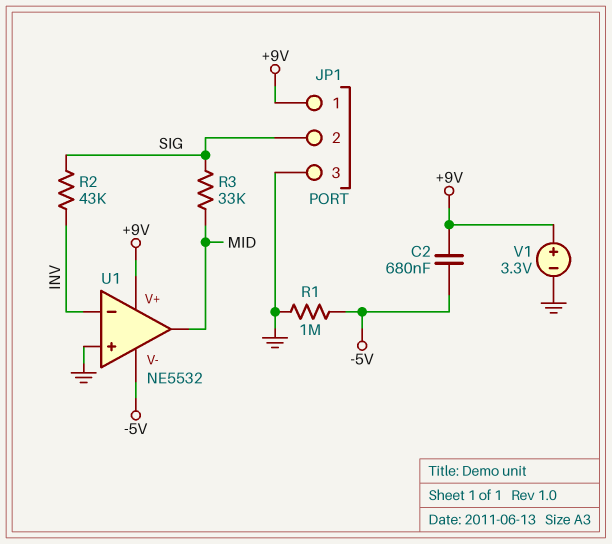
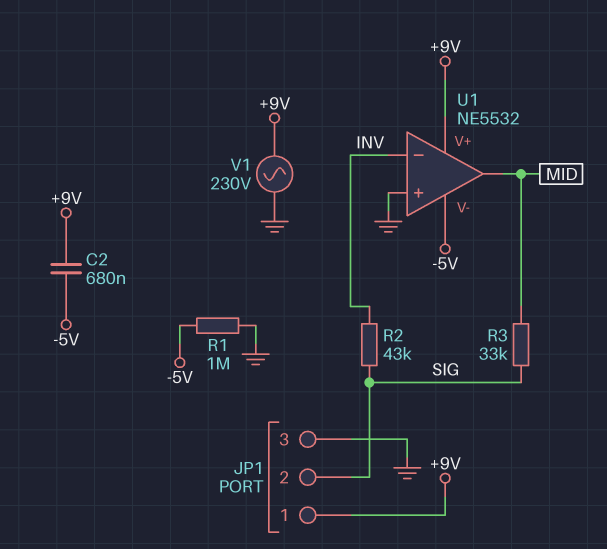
V1: 3.3V (plus +9V, minus GND) -> AC 230V (+9V, GND)

